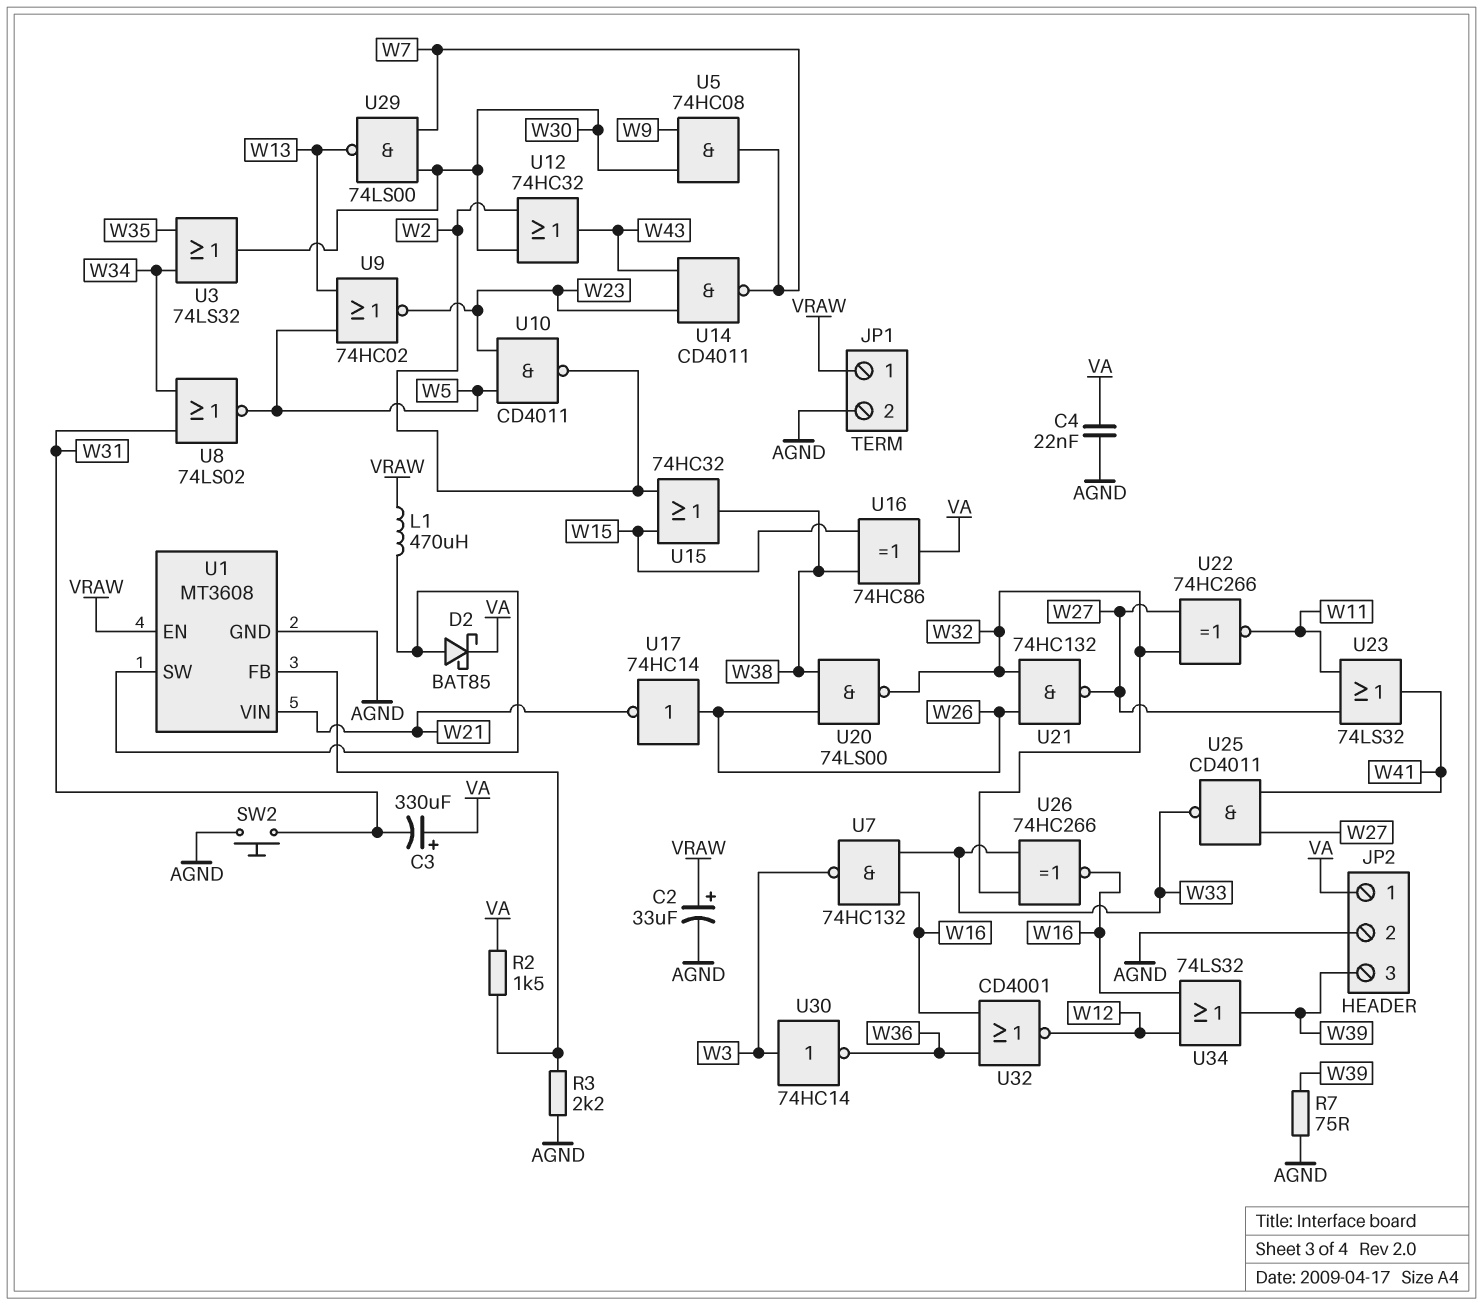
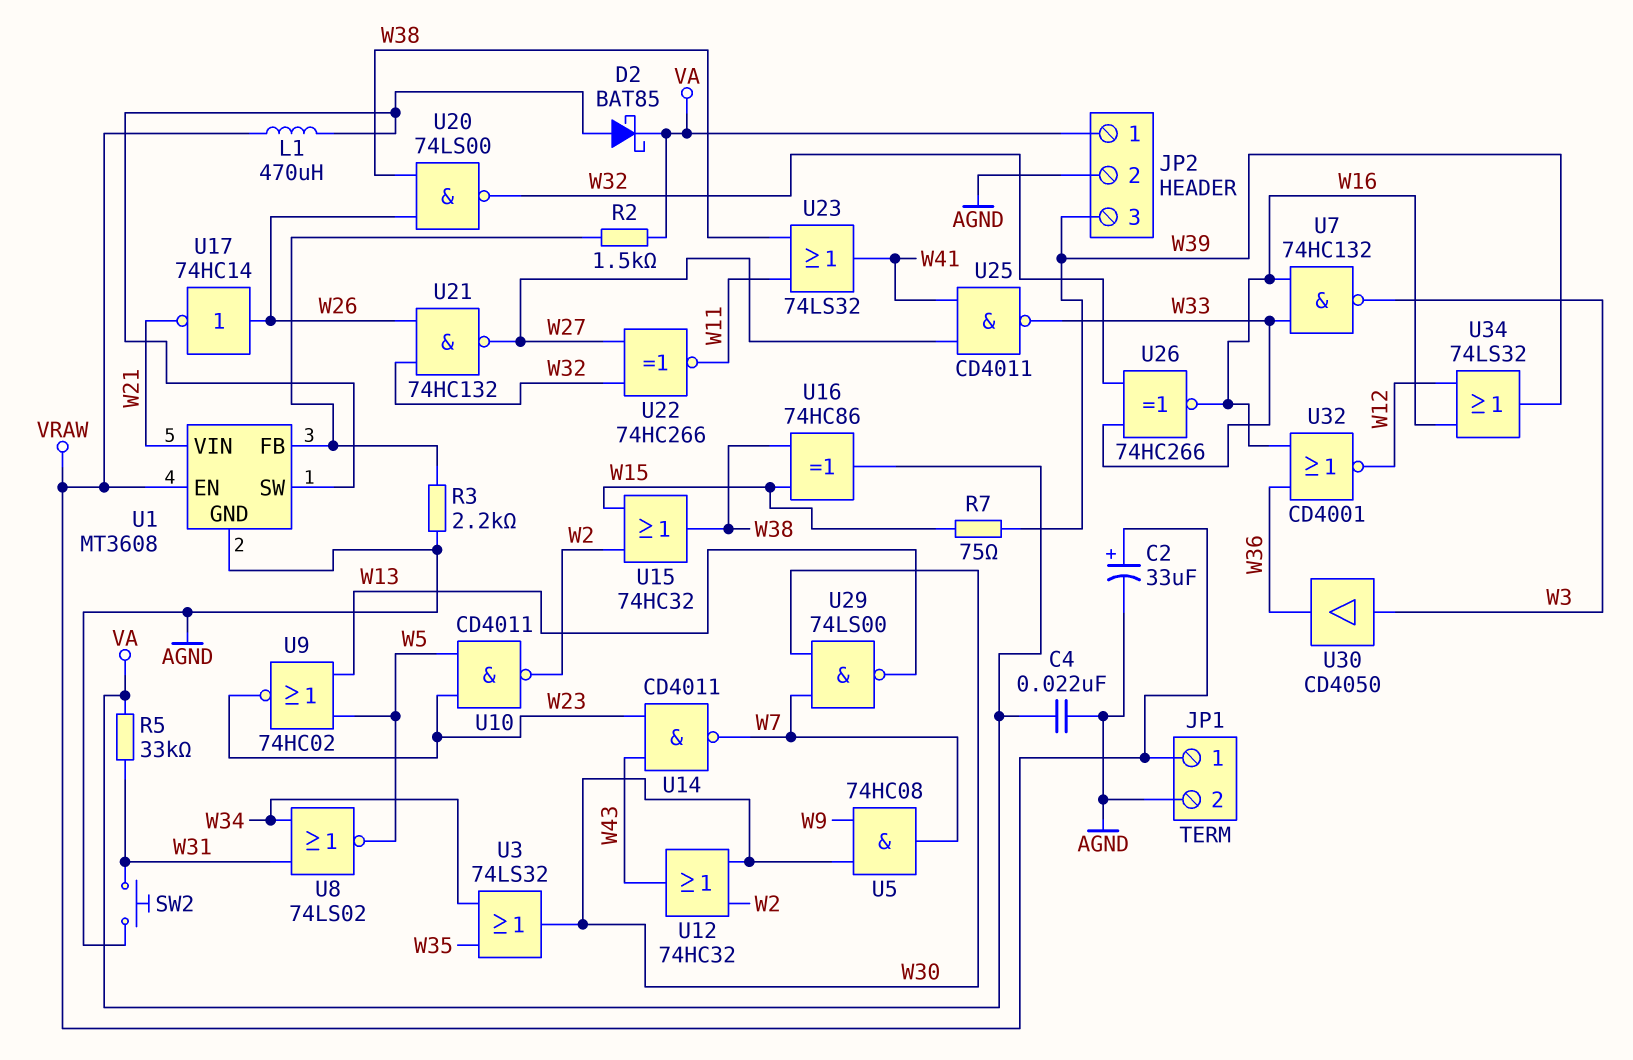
C3: 330uF (plus VA, minus W31) -> none
R5: none -> 33k (VA, W31)
R7: 75 (AGND, W39) -> 75 (W15, W39)
U23: OR 74LS32 (in W11, in W27, out W41) -> OR 74LS32 (in W11, in W38, out W41)
U30: NOT 74HC14 (in W3, out W36) -> buffer CD4050 (in W3, out W36)

